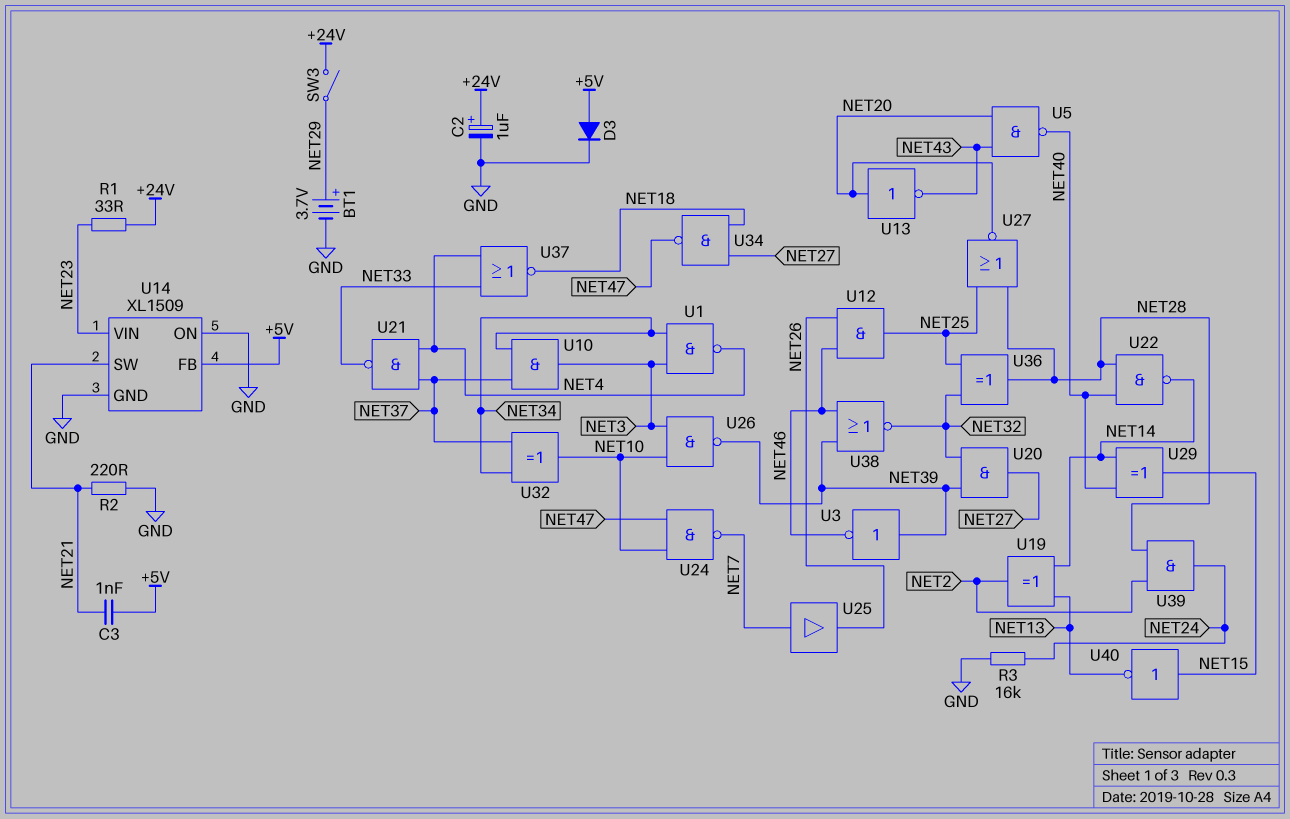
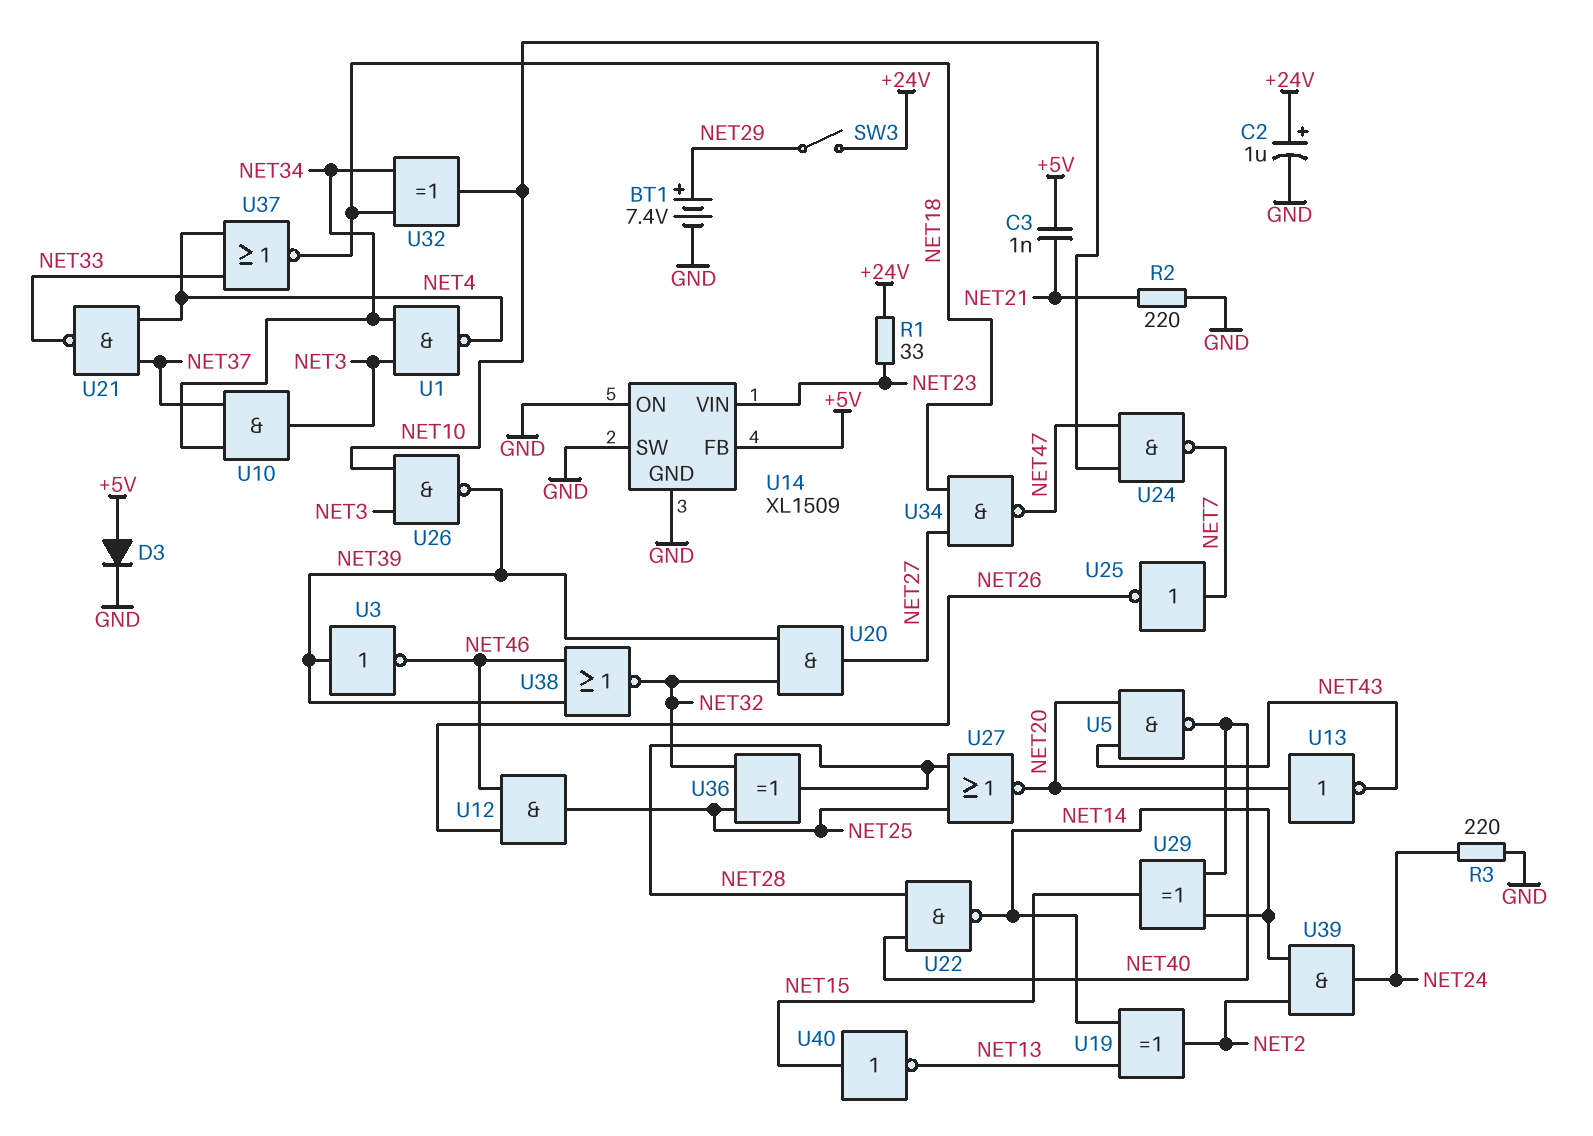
BT1: 3.7V (plus NET29, minus GND) -> 7.4V (plus NET29, minus GND)
R3: 16k (GND, NET24) -> 220 (GND, NET24)
U14 pin SW: NET21 -> GND
U25: buffer (in NET7, out NET26) -> NOT (in NET7, out NET26)
U32: XOR (in NET34, in NET37, out NET10) -> XOR (in NET18, in NET34, out NET10)
U39: AND (in NET2, in NET28, out NET24) -> AND (in NET2, in NET14, out NET24)

